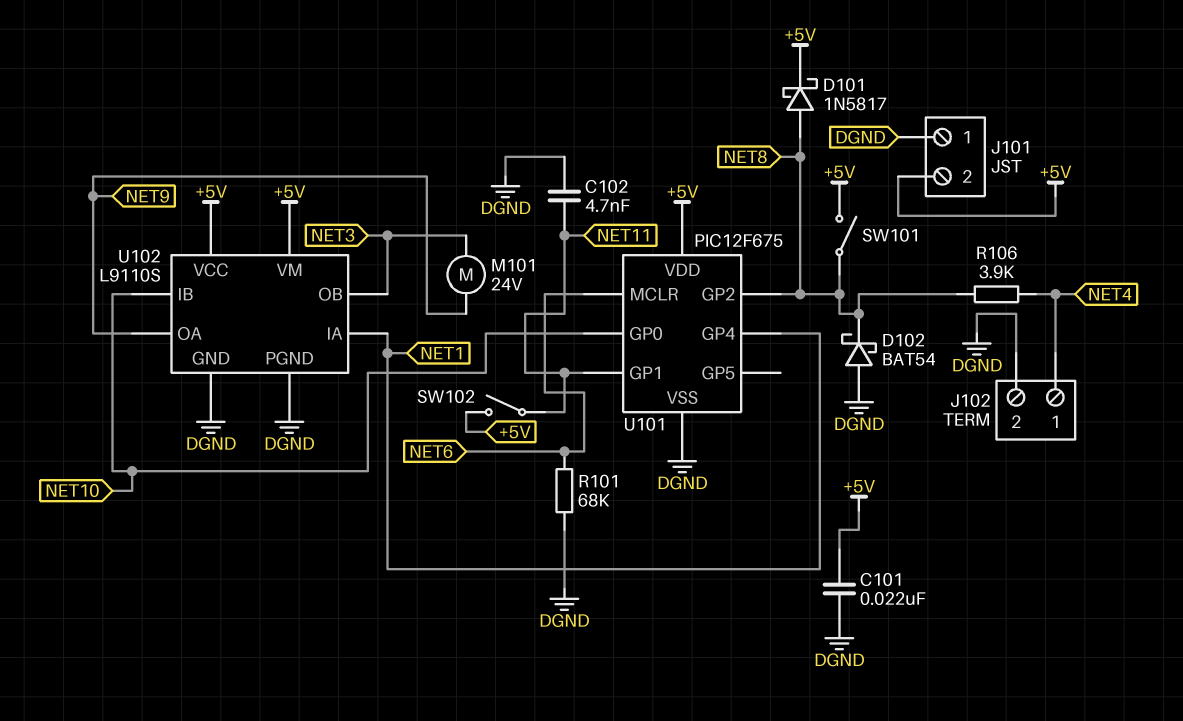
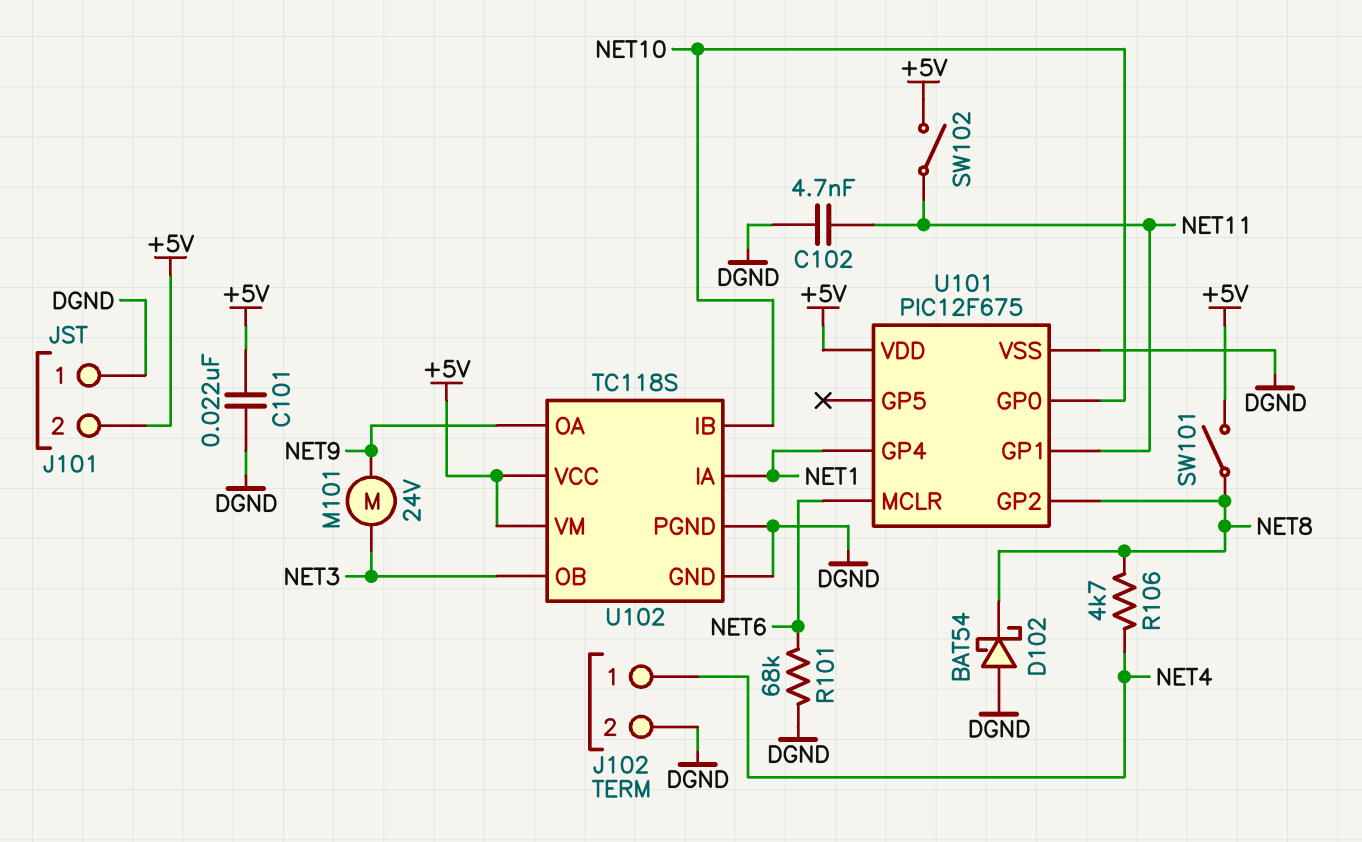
D101: schottky 1N5817 (A NET8, K +5V) -> none
R106: 3.9k (NET4, NET8) -> 4.7k (NET4, NET8)
U102: L9110S -> TC118S

